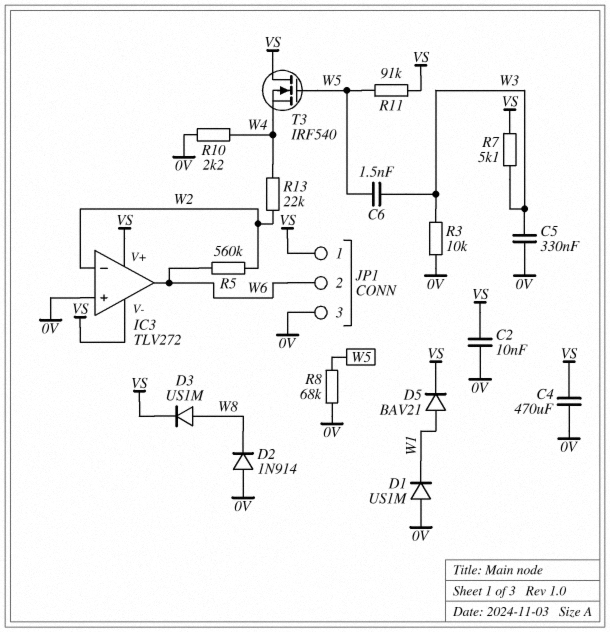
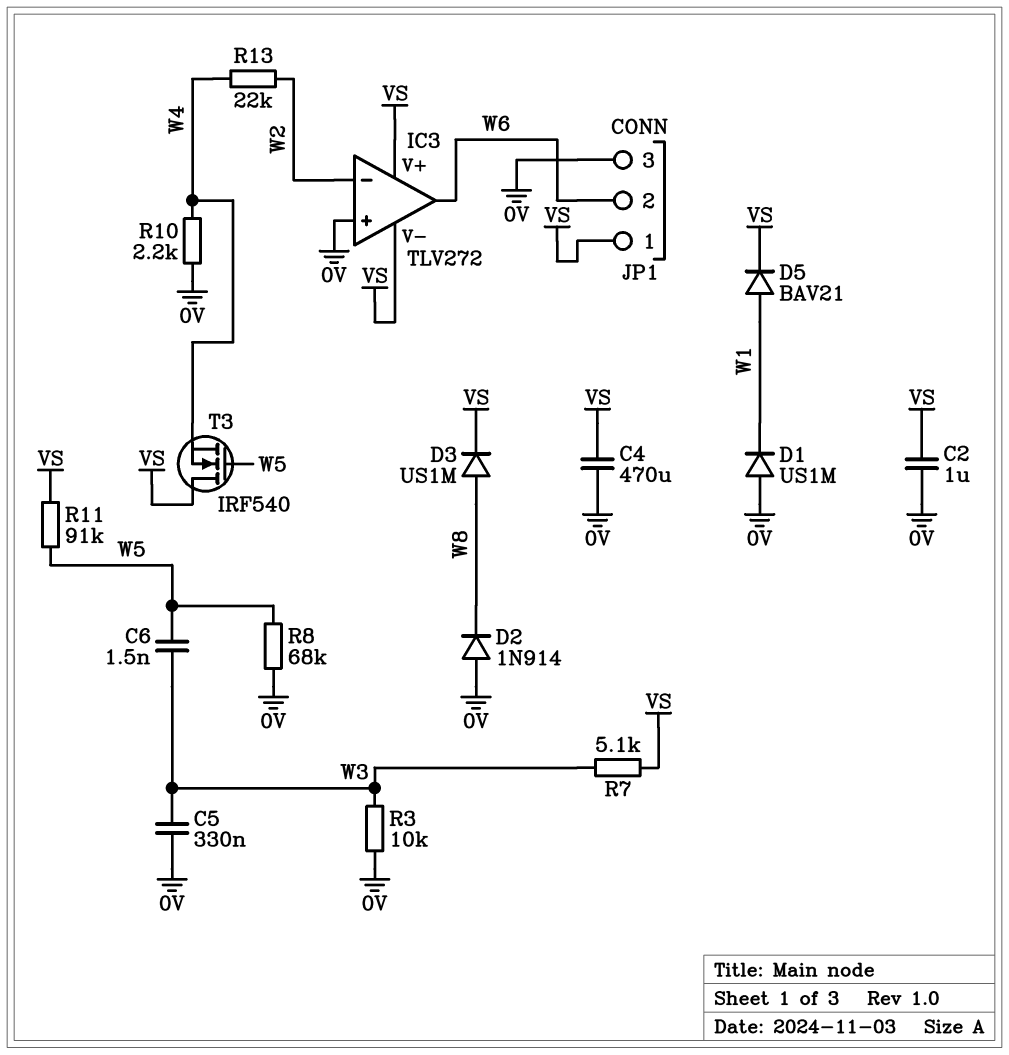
C2: 10nF (0V, VS) -> 1uF (0V, VS)
R5: 560k (W2, W6) -> none

